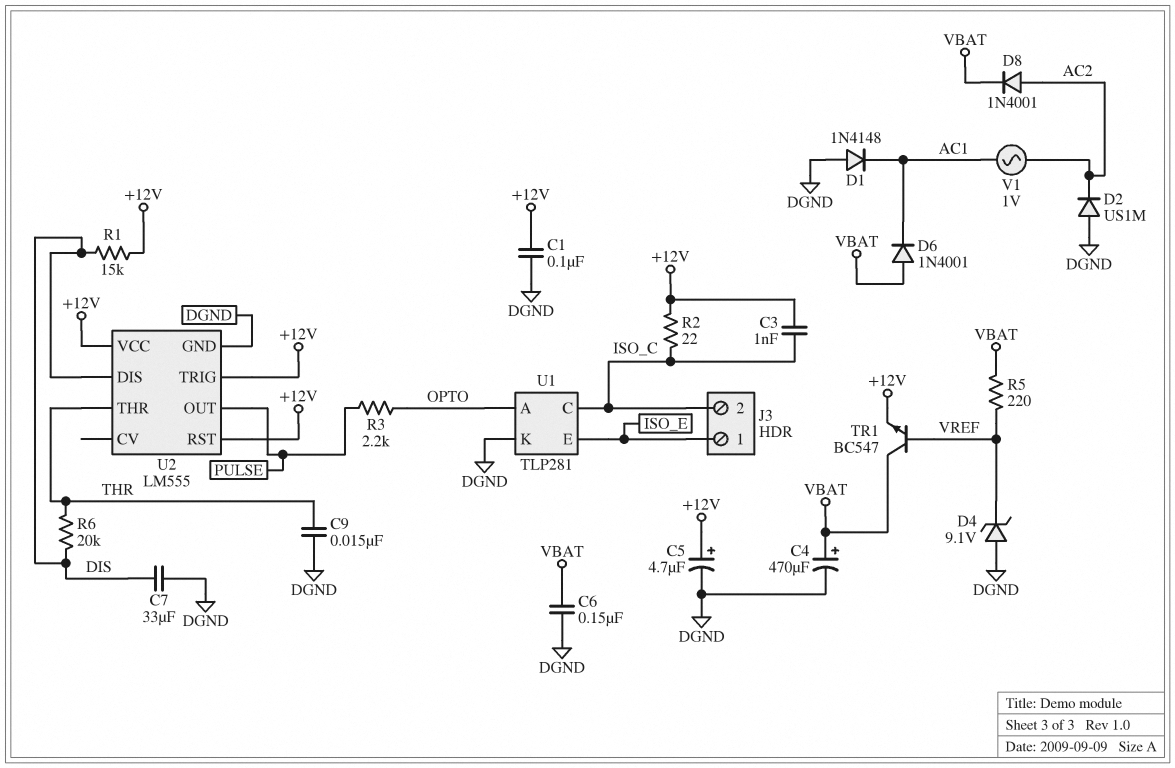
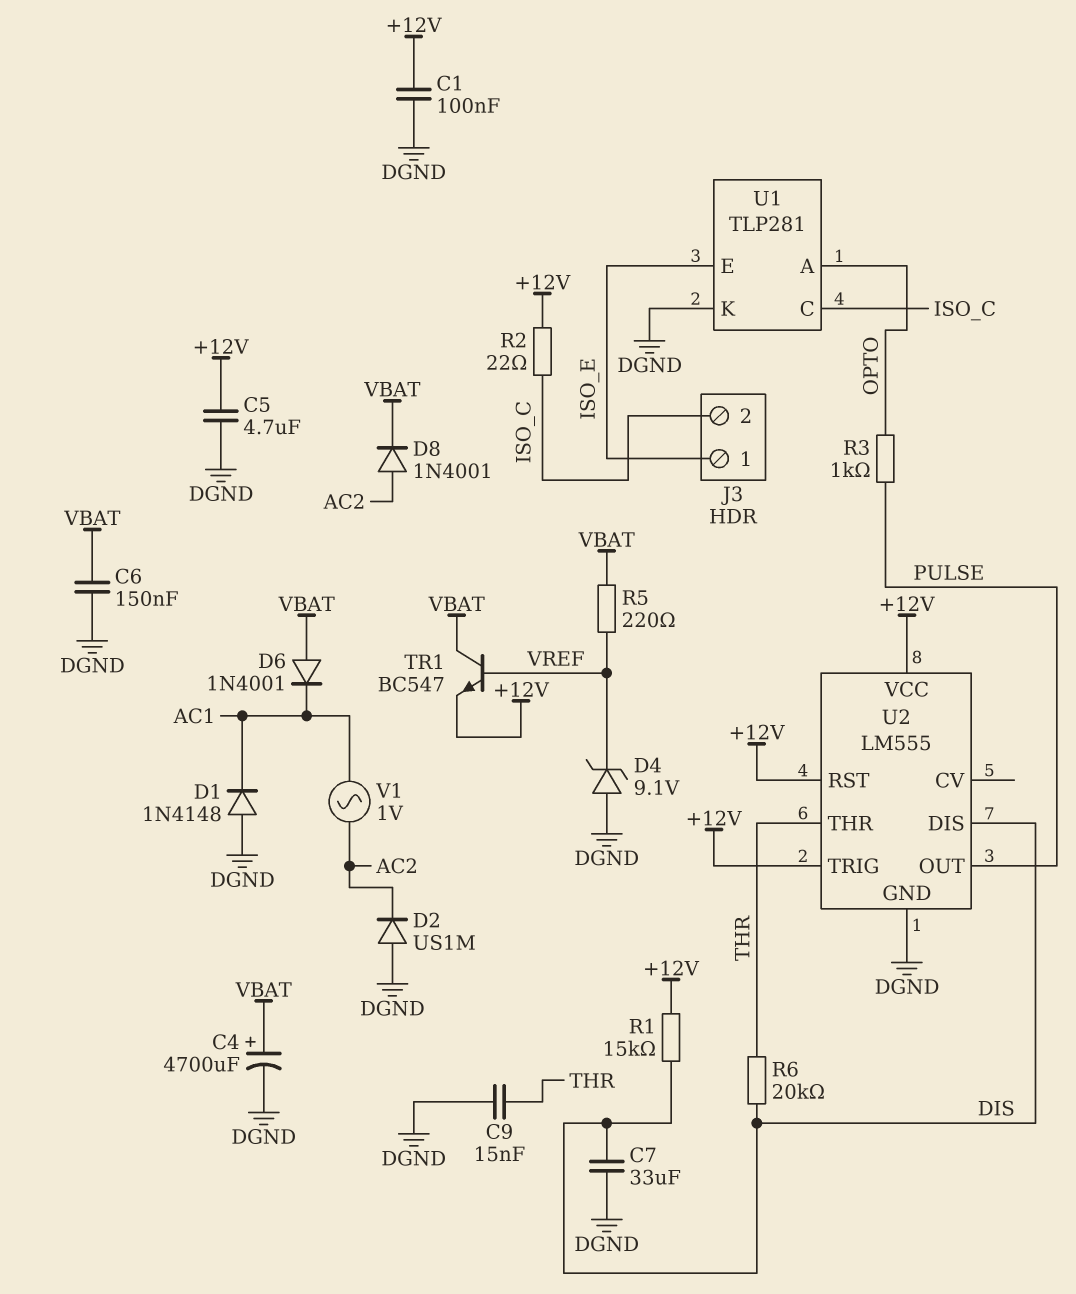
C3: 1nF (+12V, ISO_C) -> none
C4: 470uF (plus VBAT, minus DGND) -> 4700uF (plus VBAT, minus DGND)
C5: 4.7uF (plus +12V, minus DGND) -> 4.7uF (+12V, DGND)
R3: 2.2k (OPTO, PULSE) -> 1k (OPTO, PULSE)

